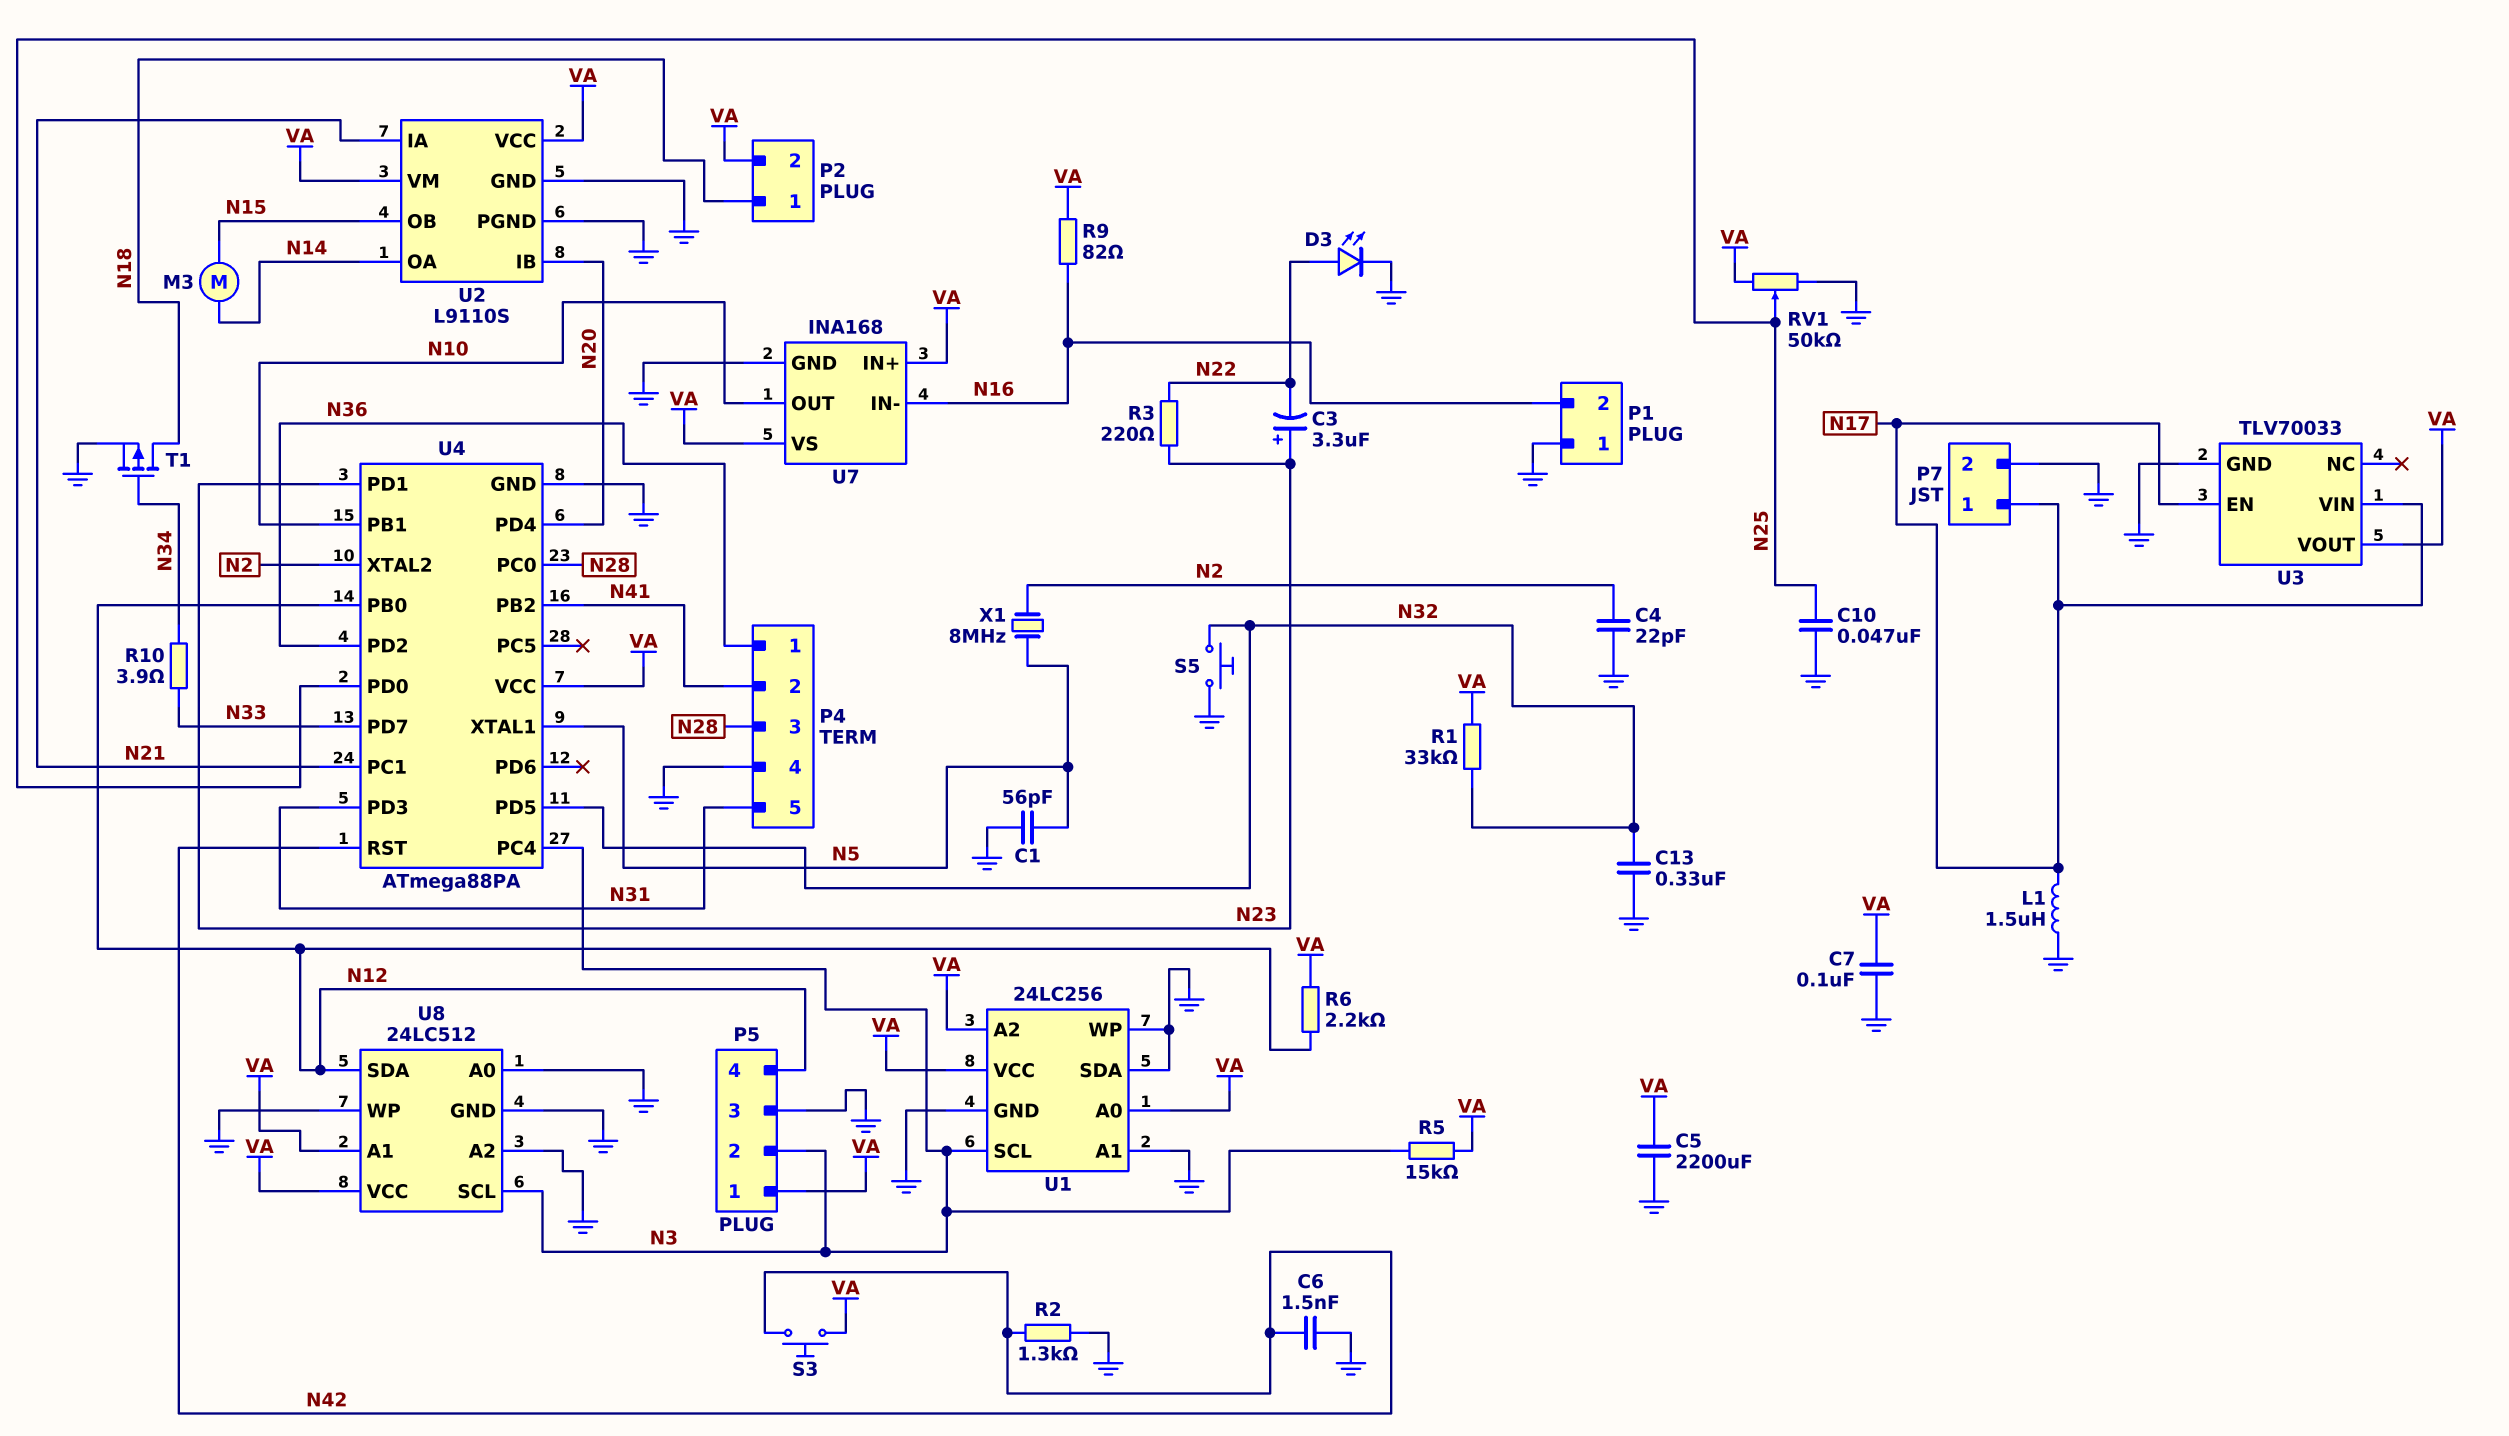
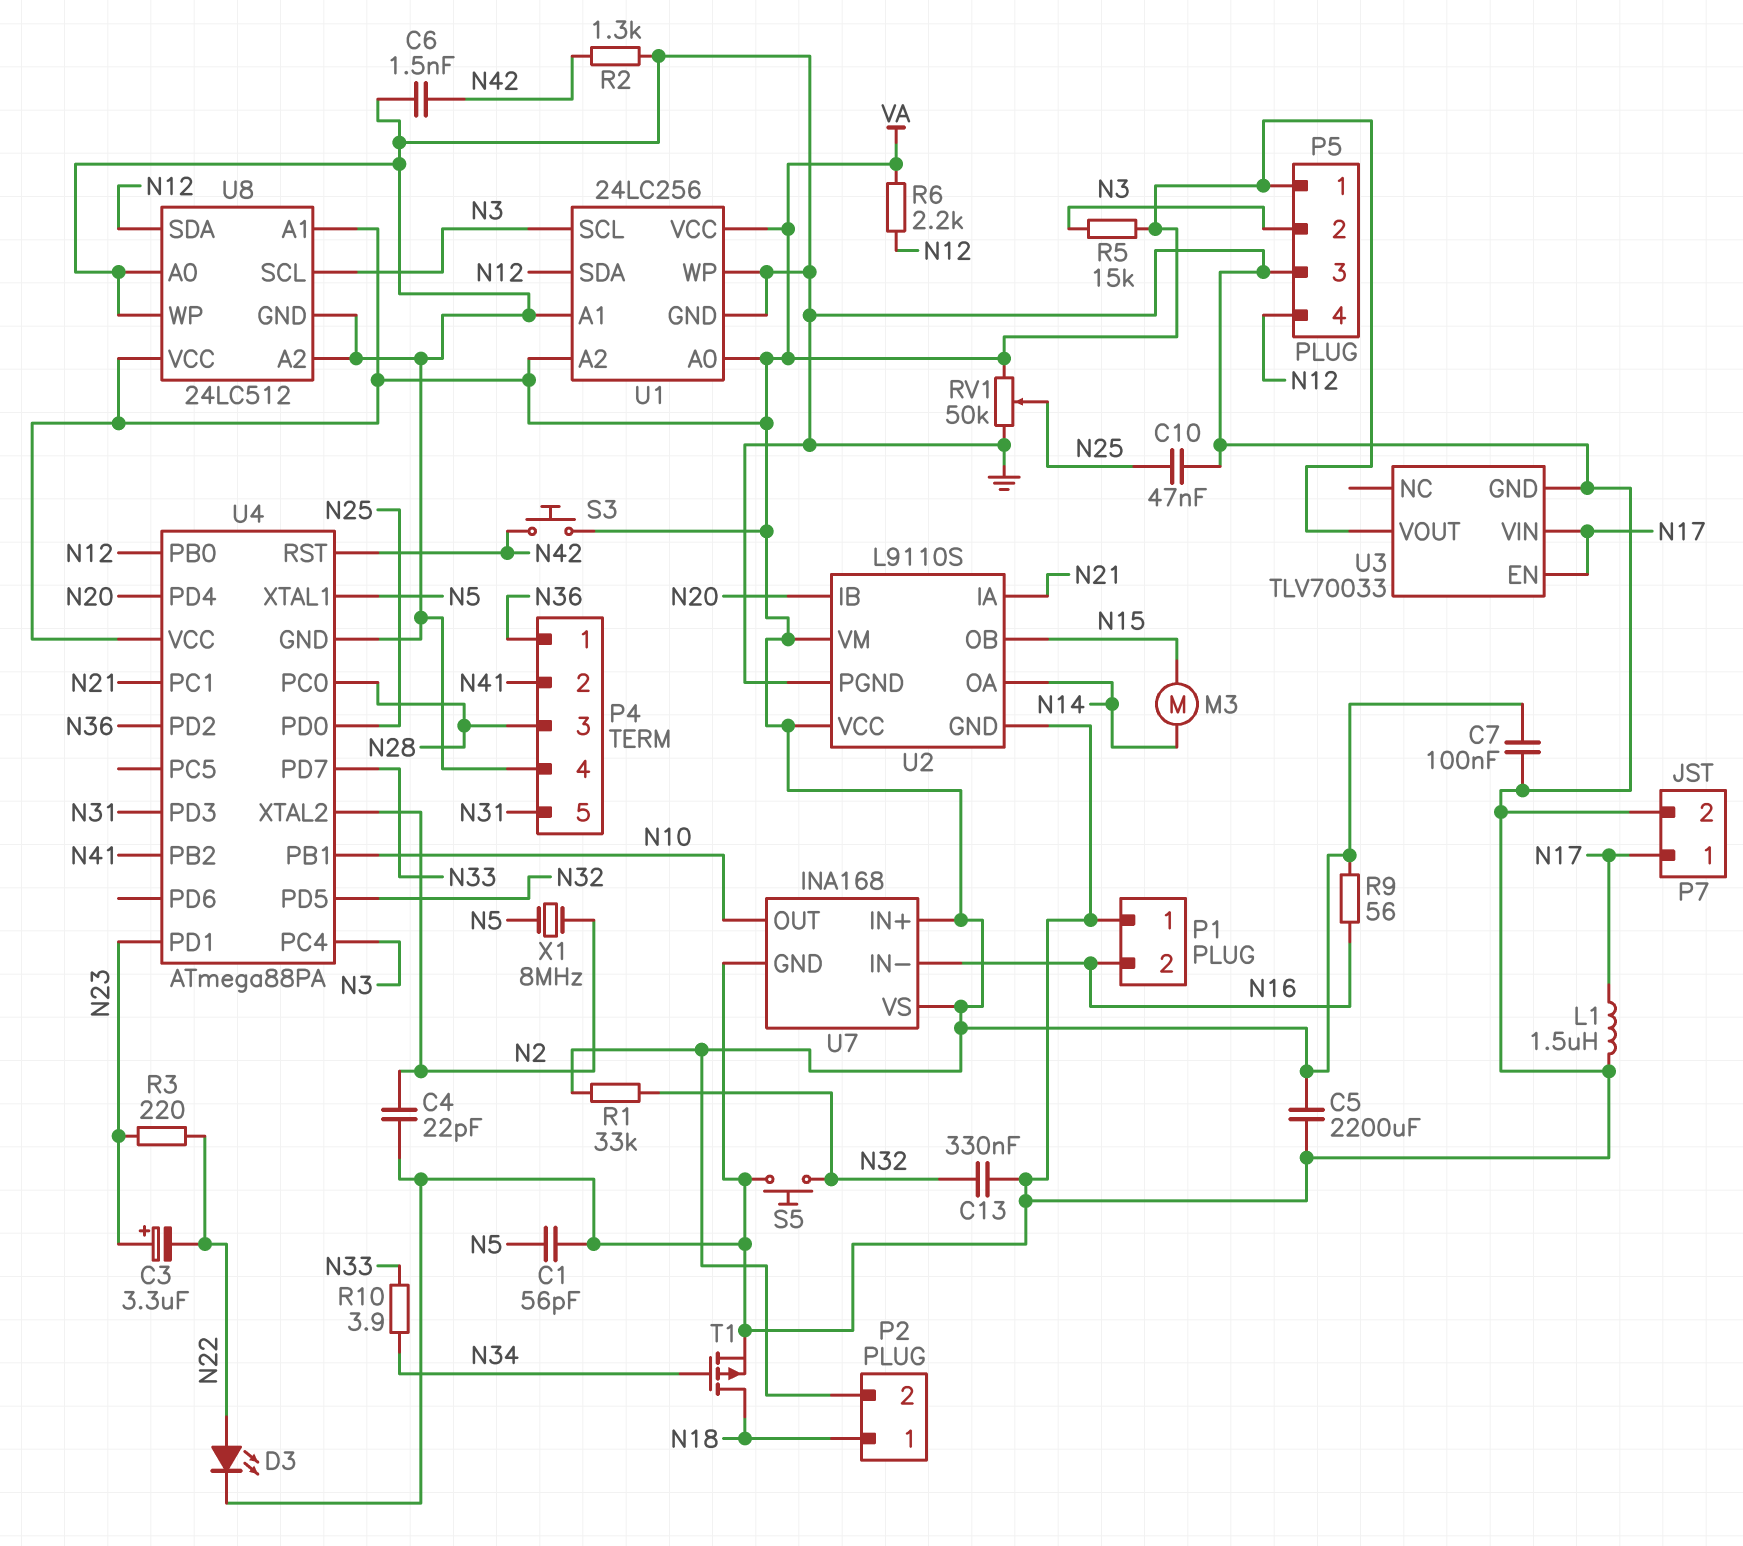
R9: 82 (N16, VA) -> 56 (N16, VA)
U1 pin SDA: GND -> N12

